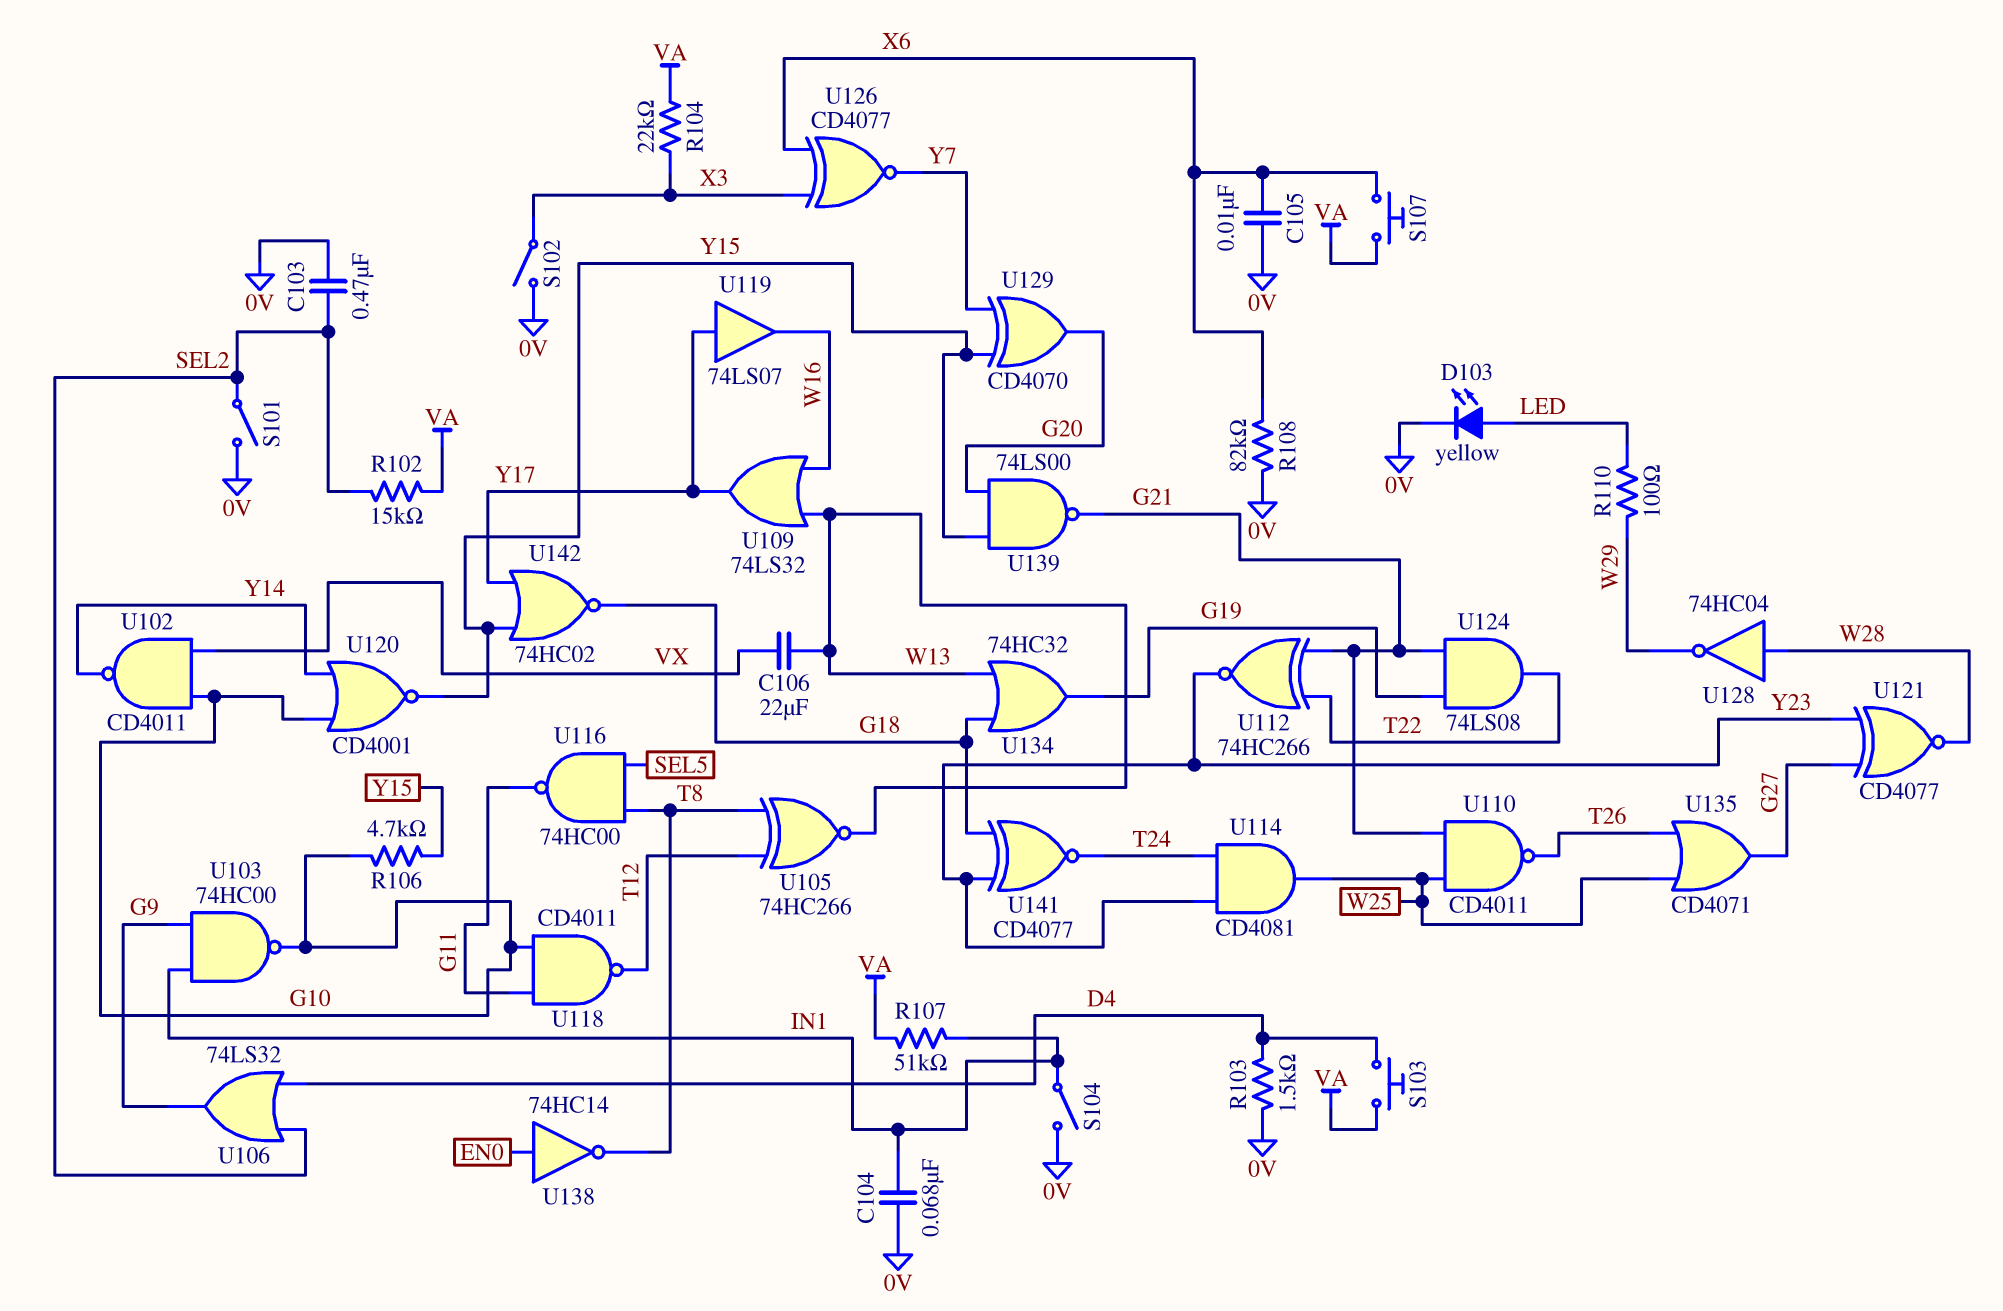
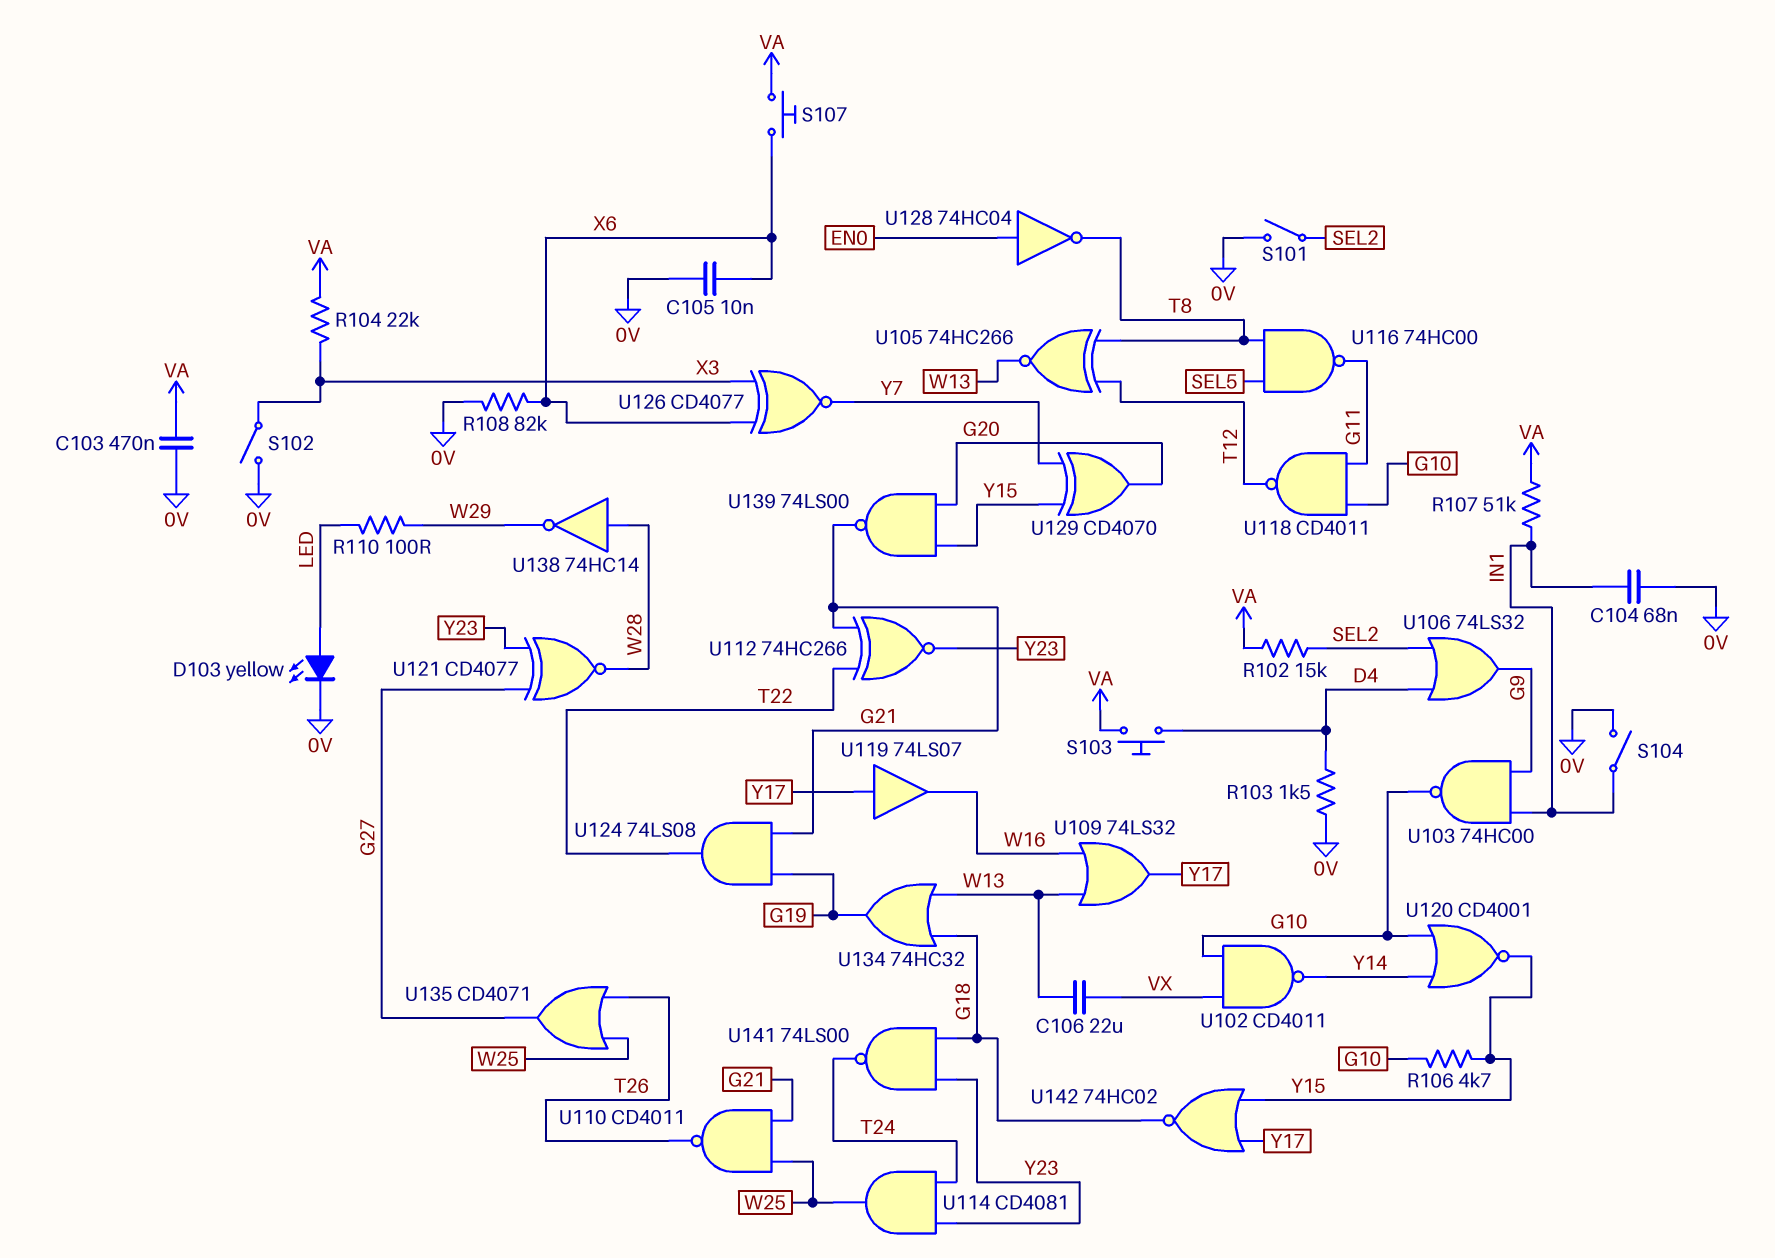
C103: 470nF (0V, SEL2) -> 470nF (0V, VA)
U128: NOT 74HC04 (in W28, out W29) -> NOT 74HC04 (in EN0, out T8)
U138: NOT 74HC14 (in EN0, out T8) -> NOT 74HC14 (in W28, out W29)
U141: XNOR CD4077 (in G18, in Y23, out T24) -> NAND 74LS00 (in G18, in Y23, out T24)

